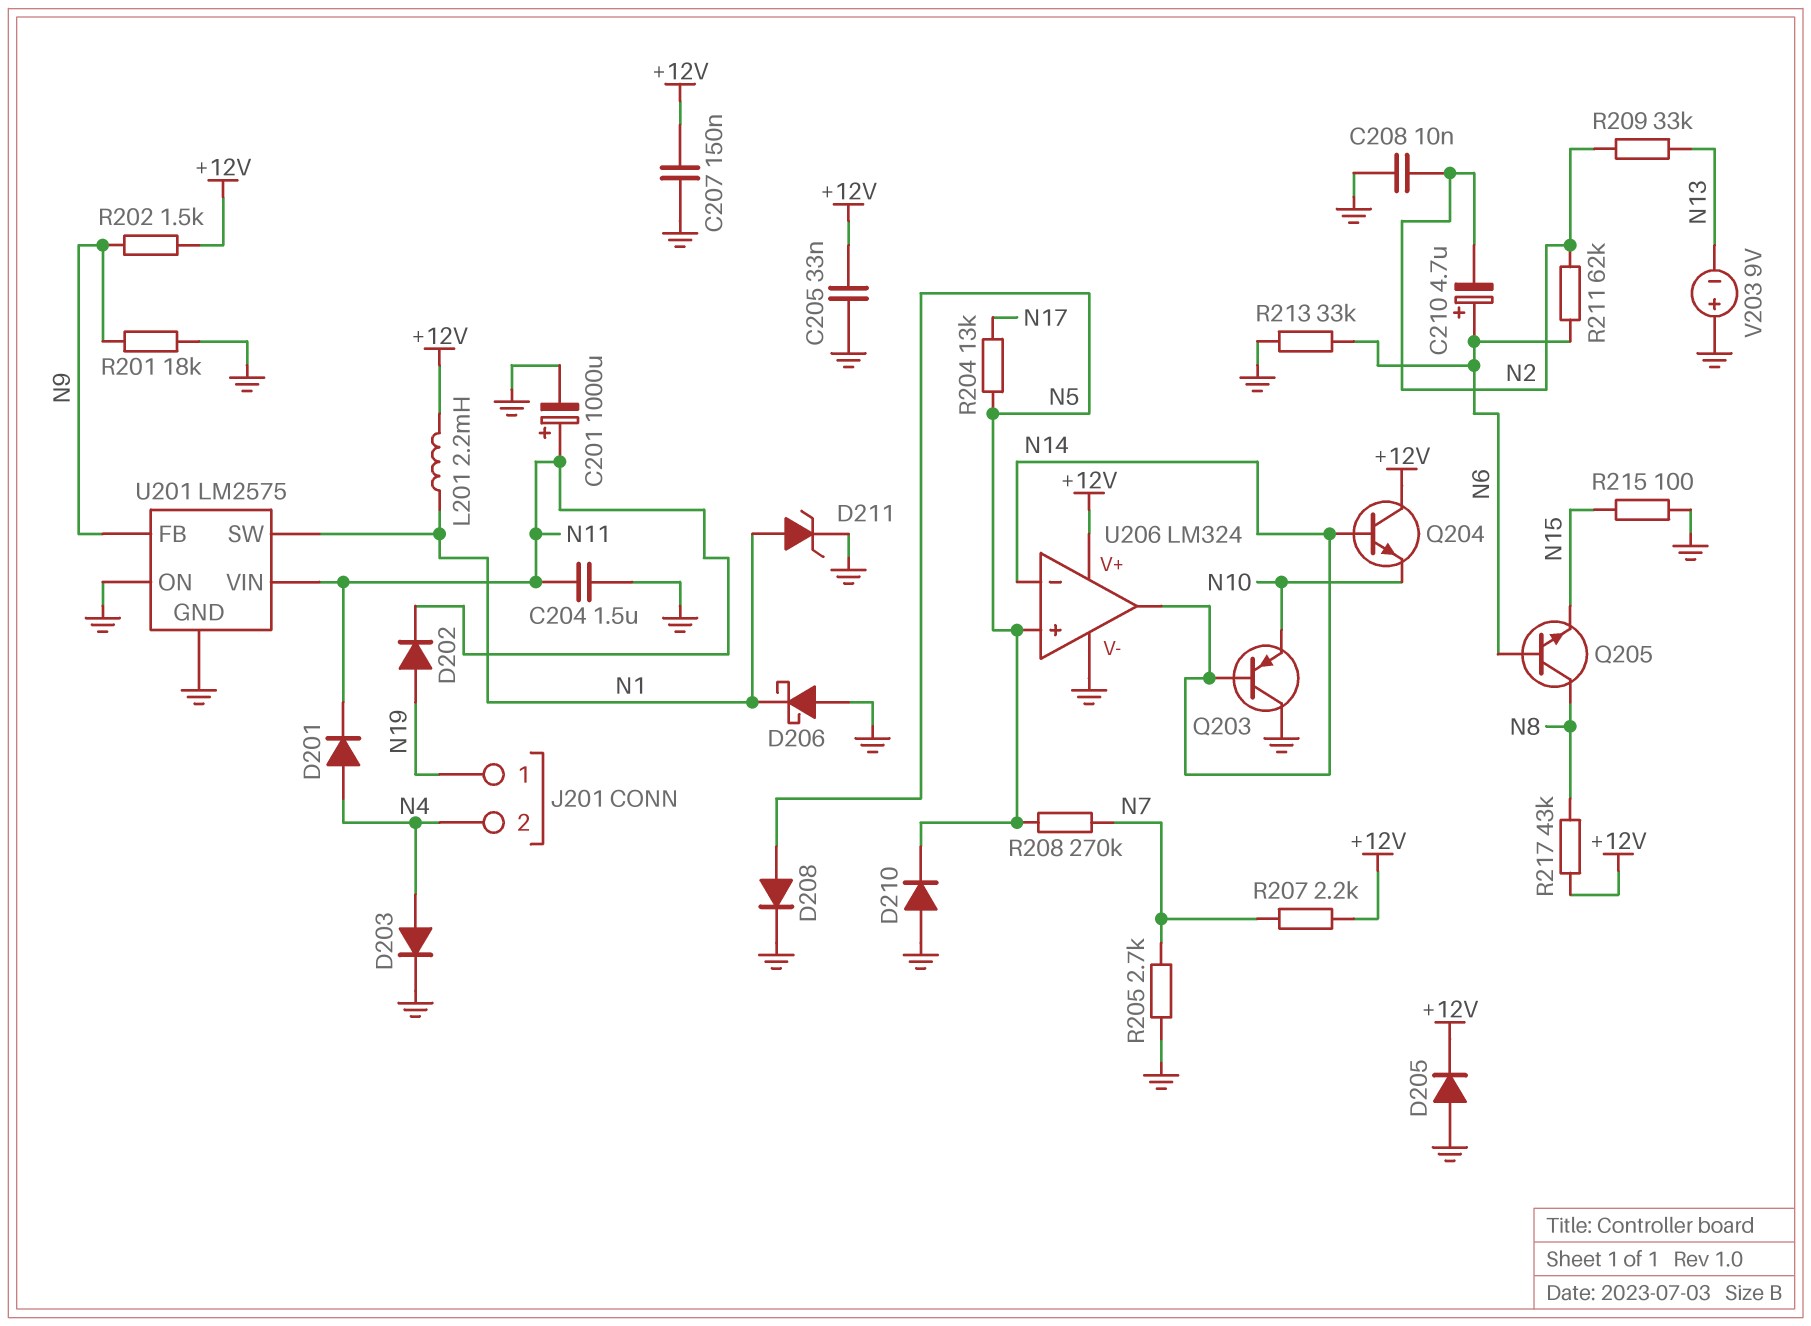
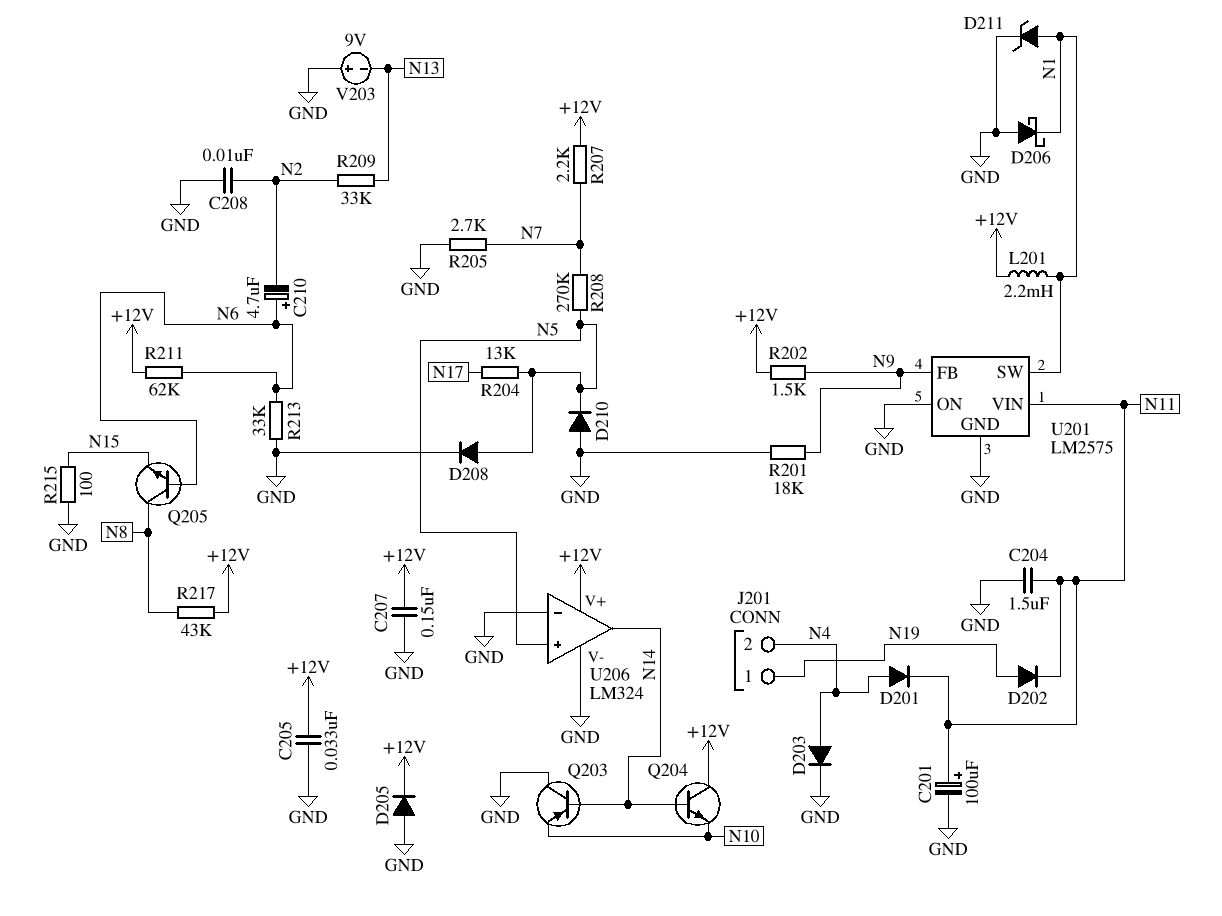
C201: 1000uF (plus N11, minus GND) -> 100uF (plus N11, minus GND)
R211: 62k (N2, N6) -> 62k (+12V, N6)
U206 pin in-: N14 -> GND

